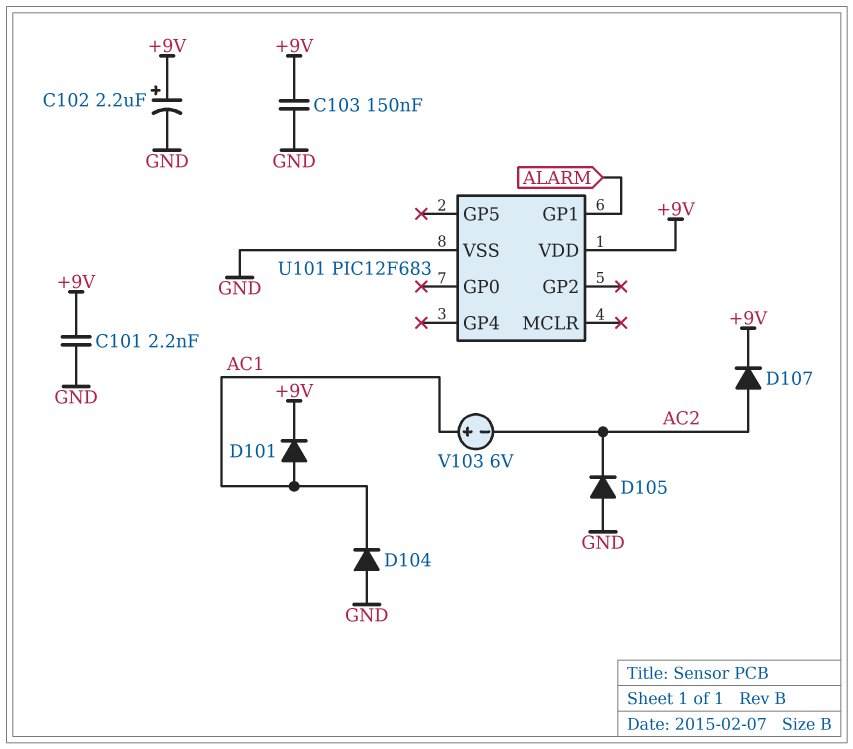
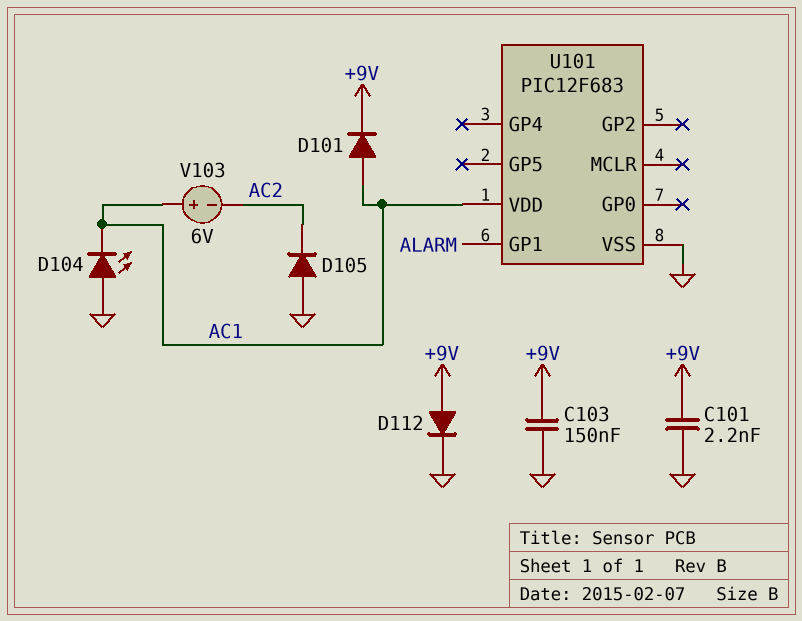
C102: 2.2uF (plus +9V, minus GND) -> none
D104: diode (A GND, K AC1) -> LED (A GND, K AC1)
D107: diode (A AC2, K +9V) -> none
D112: none -> diode (A +9V, K GND)
U101 pin VDD: +9V -> AC1

